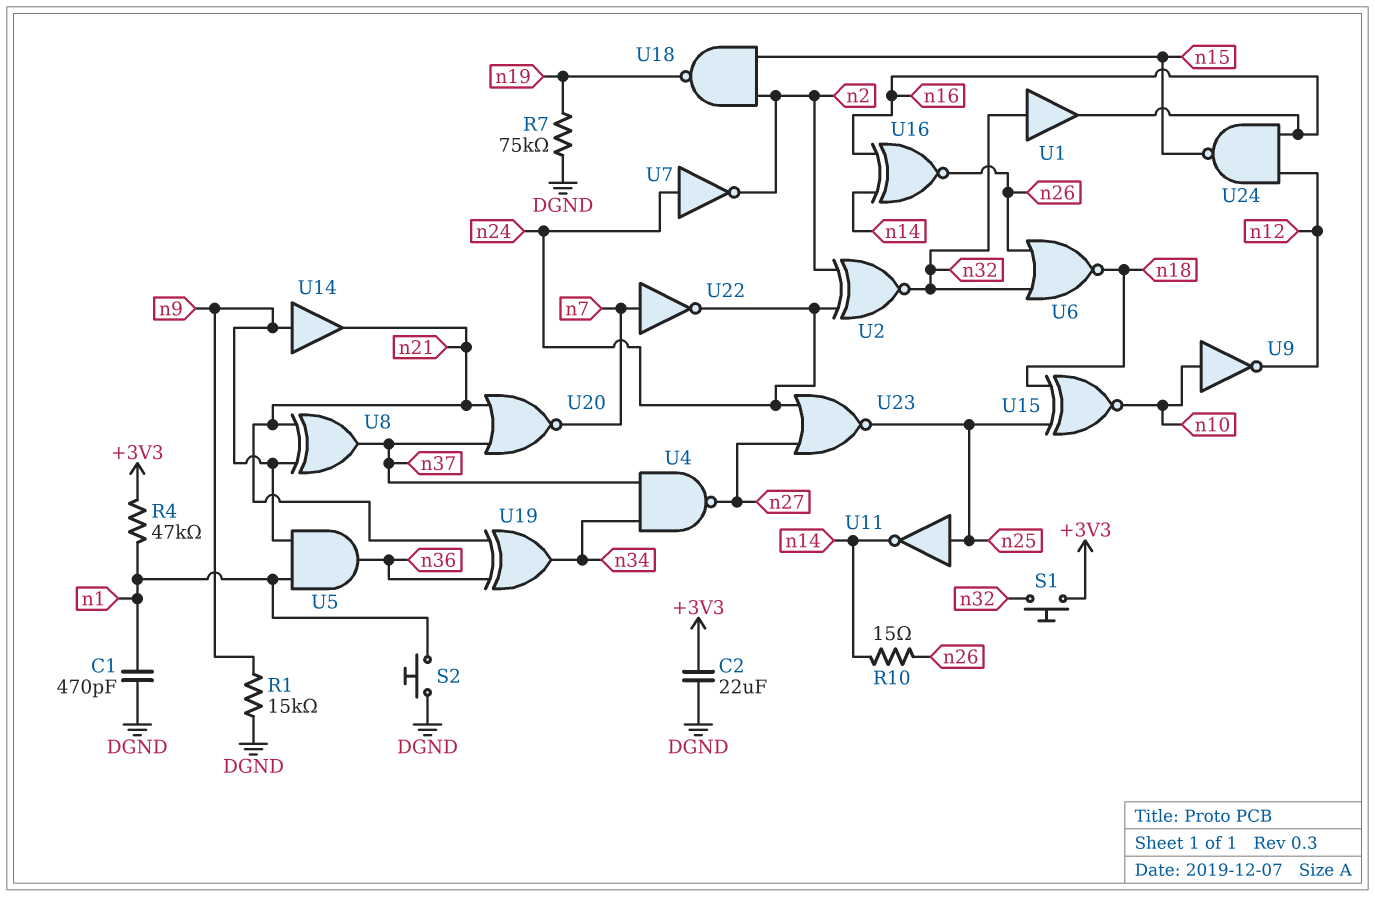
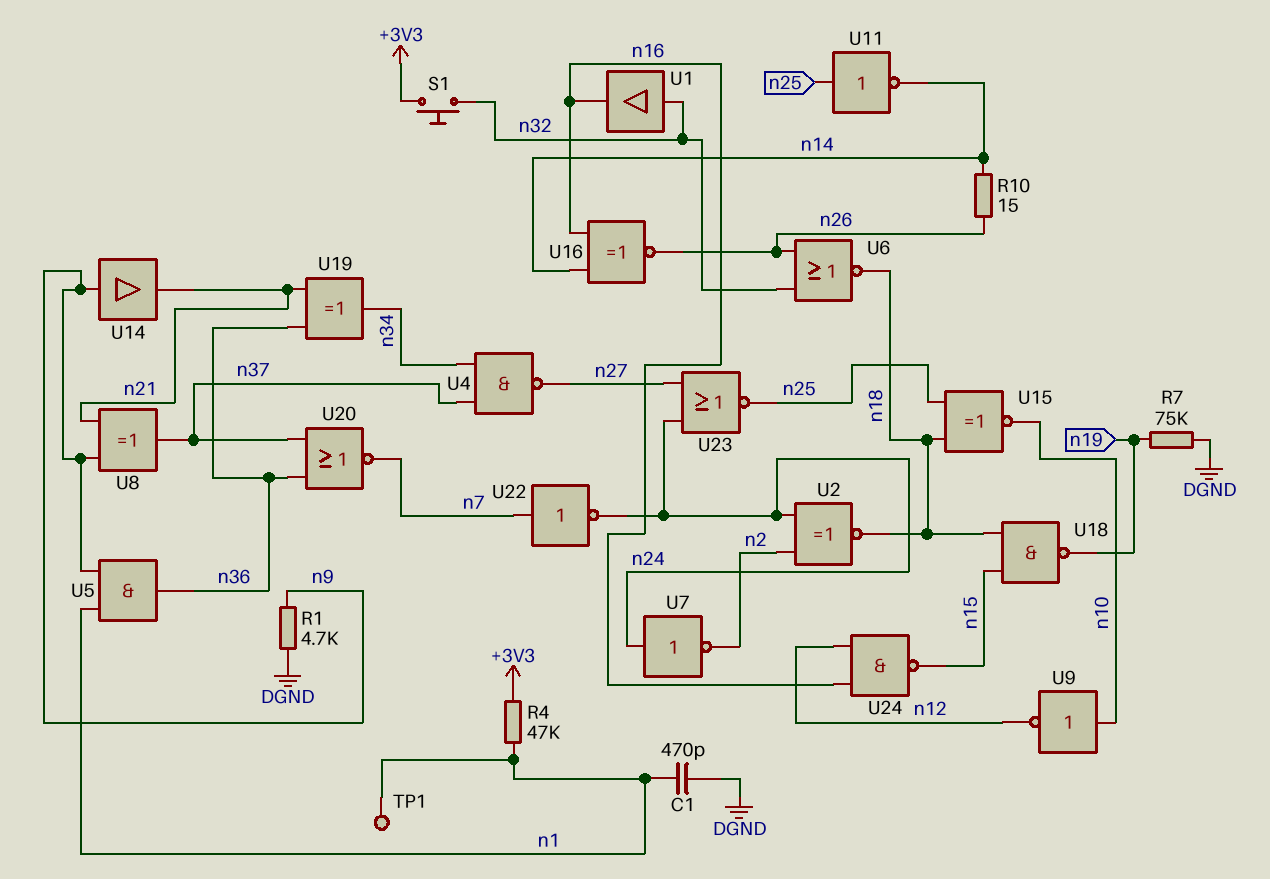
C2: 22uF (+3V3, DGND) -> none
R1: 15k (DGND, n9) -> 4.7k (DGND, n9)
S2: button (DGND, n1) -> none
TP1: none -> test point (n1)
U2: XNOR (in n2, in n24, out n32) -> XNOR (in n2, in n24, out n18)
U18: NAND (in n2, in n15, out n19) -> NAND (in n15, in n18, out n19)
U20: NOR (in n21, in n37, out n7) -> NOR (in n36, in n37, out n7)

